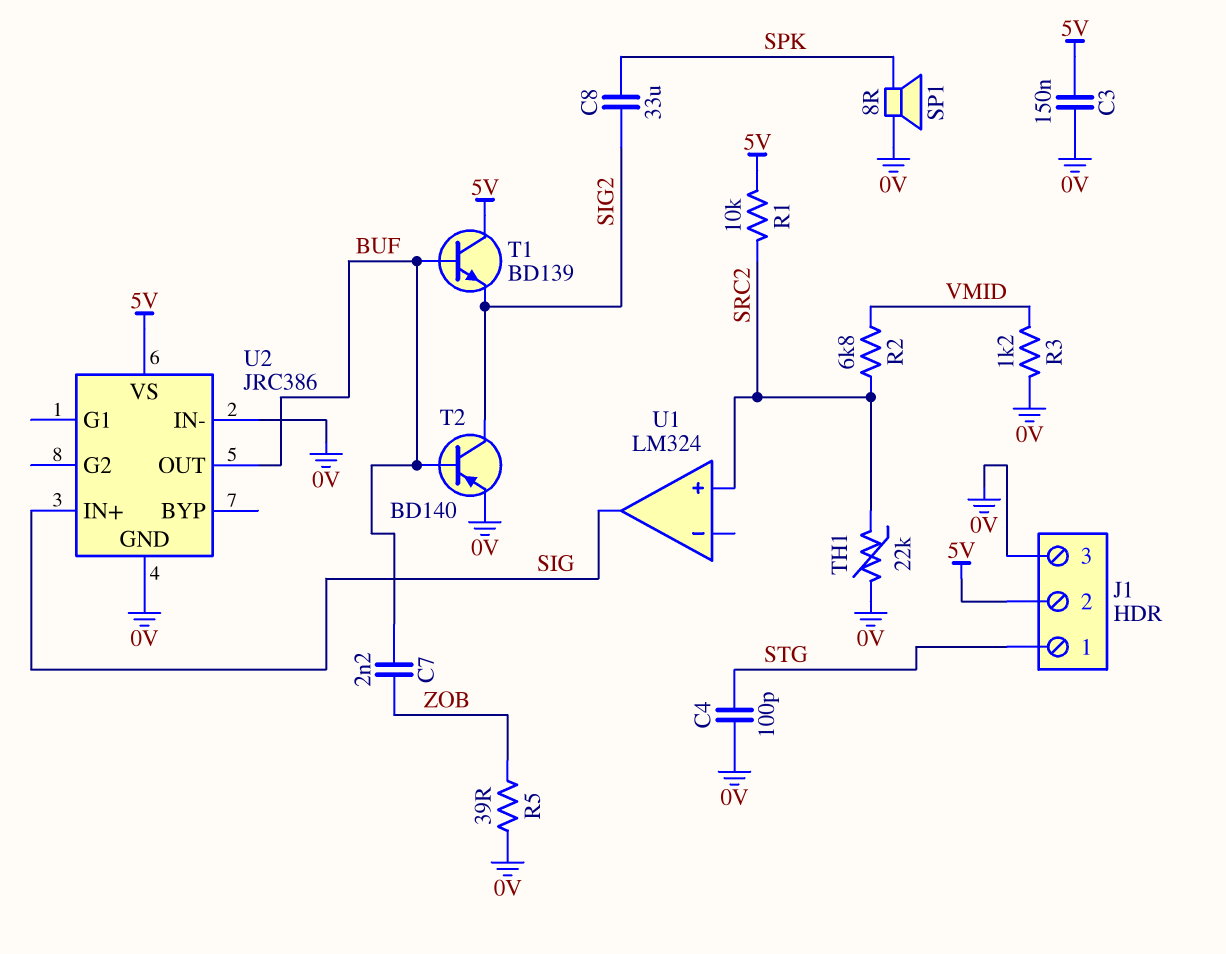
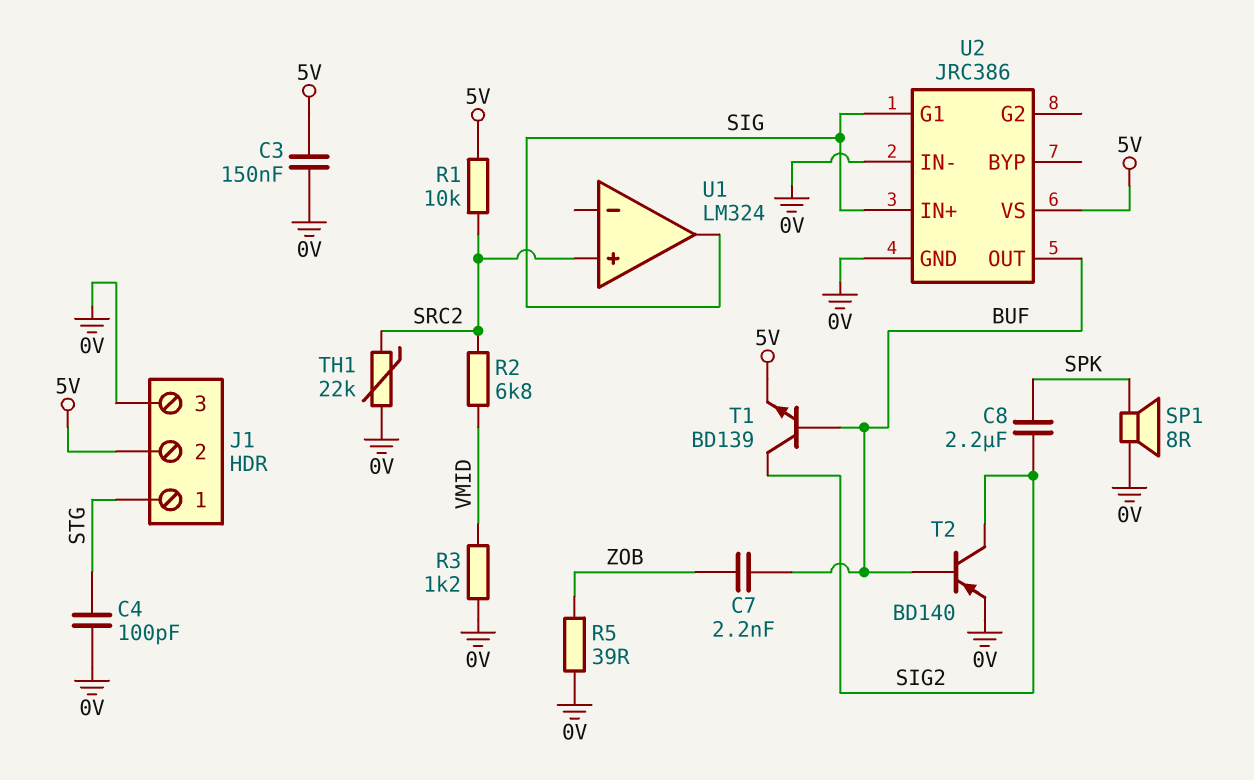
C8: 33uF (SIG2, SPK) -> 2.2uF (SIG2, SPK)
T1: NPN BD139 (B BUF, C 5V, E SIG2) -> NPN BD139 (B BUF, C SIG2, E 5V)
U2 pin G1: none -> SIG

